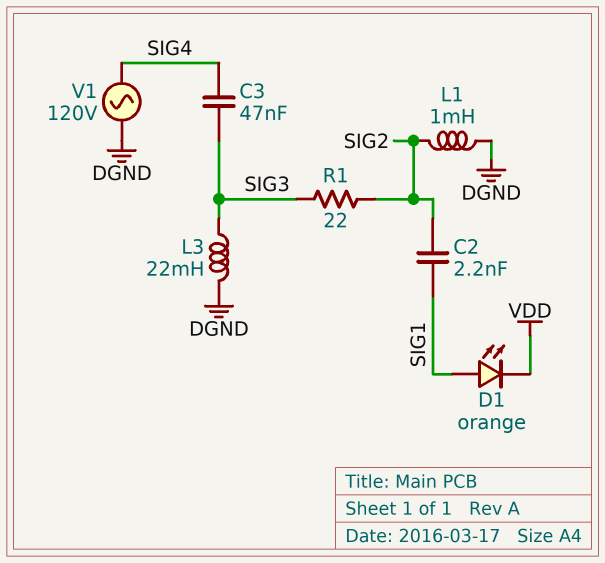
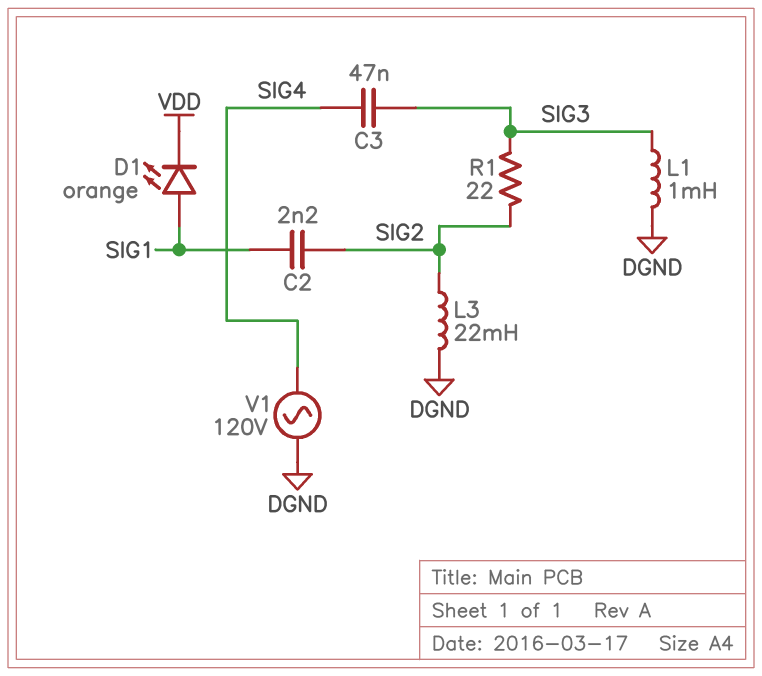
L1: 1mH (DGND, SIG2) -> 1mH (DGND, SIG3)
L3: 22mH (DGND, SIG3) -> 22mH (DGND, SIG2)

